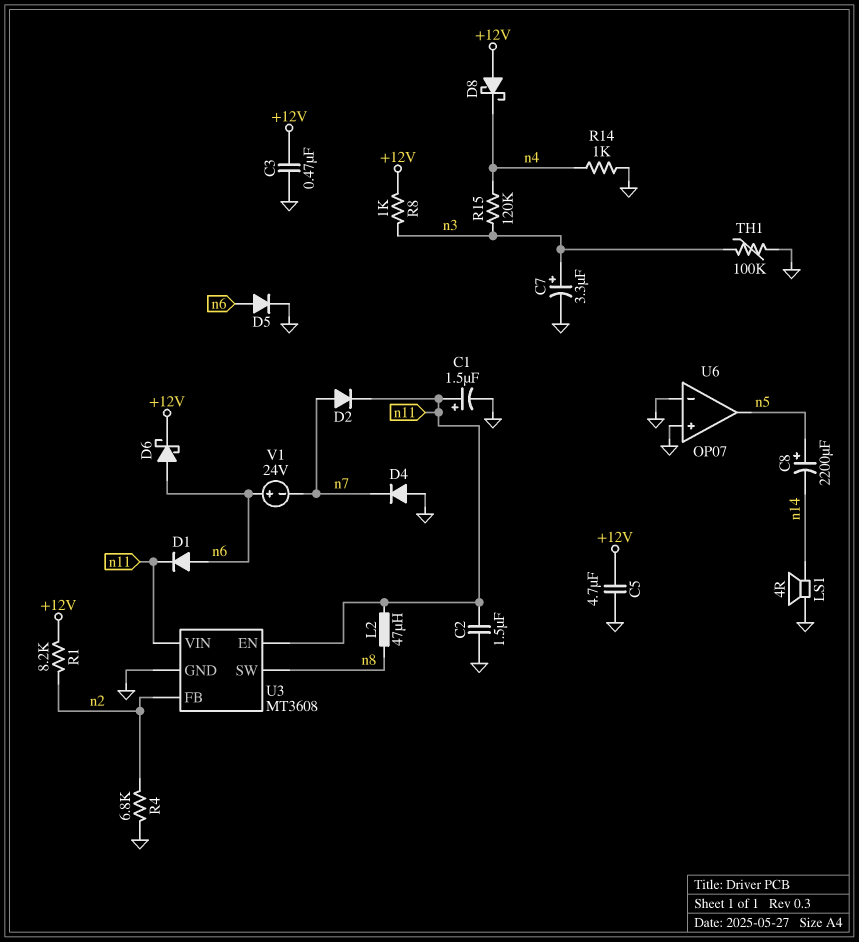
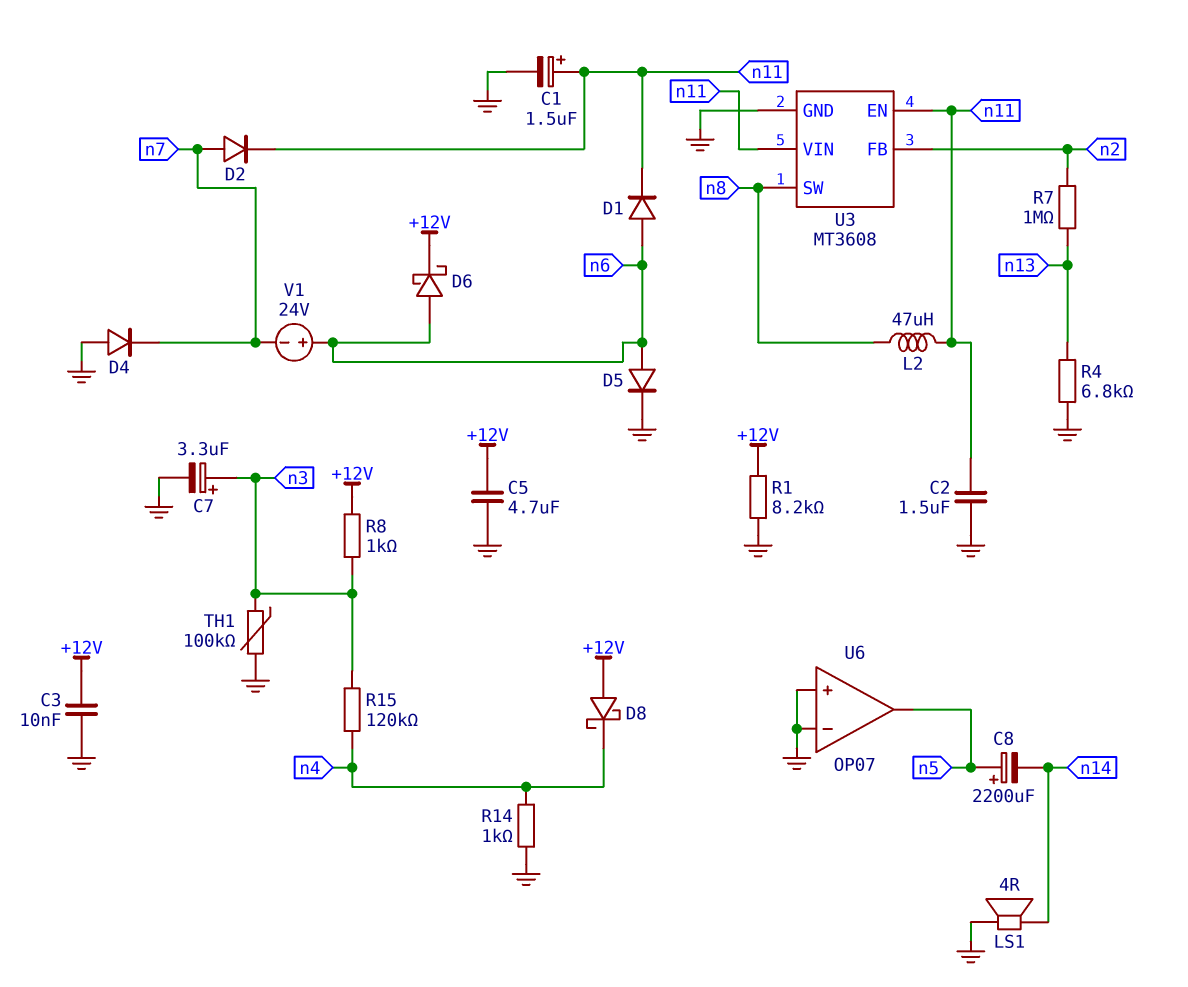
C3: 470nF (+12V, GND) -> 10nF (+12V, GND)
R1: 8.2k (+12V, n2) -> 8.2k (+12V, GND)
R4: 6.8k (GND, n2) -> 6.8k (GND, n13)
R7: none -> 1M (n2, n13)

